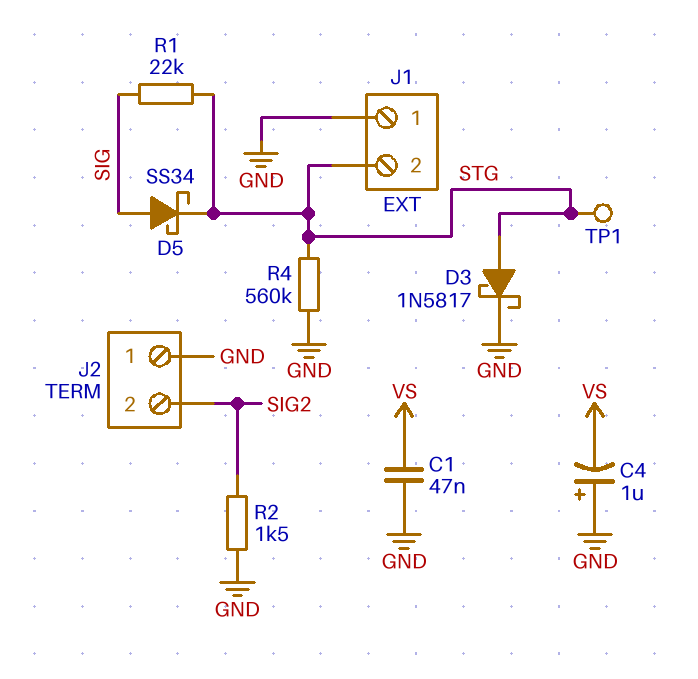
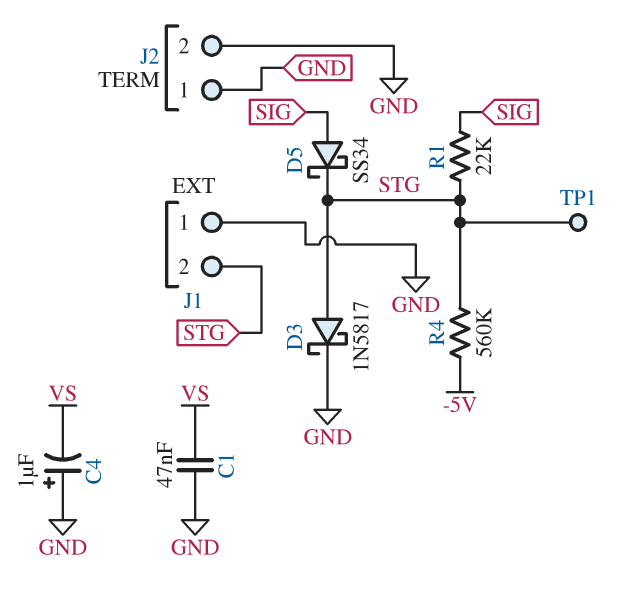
J2 pin 2: SIG2 -> GND
R2: 1.5k (GND, SIG2) -> none
R4: 560k (GND, STG) -> 560k (-5V, STG)

